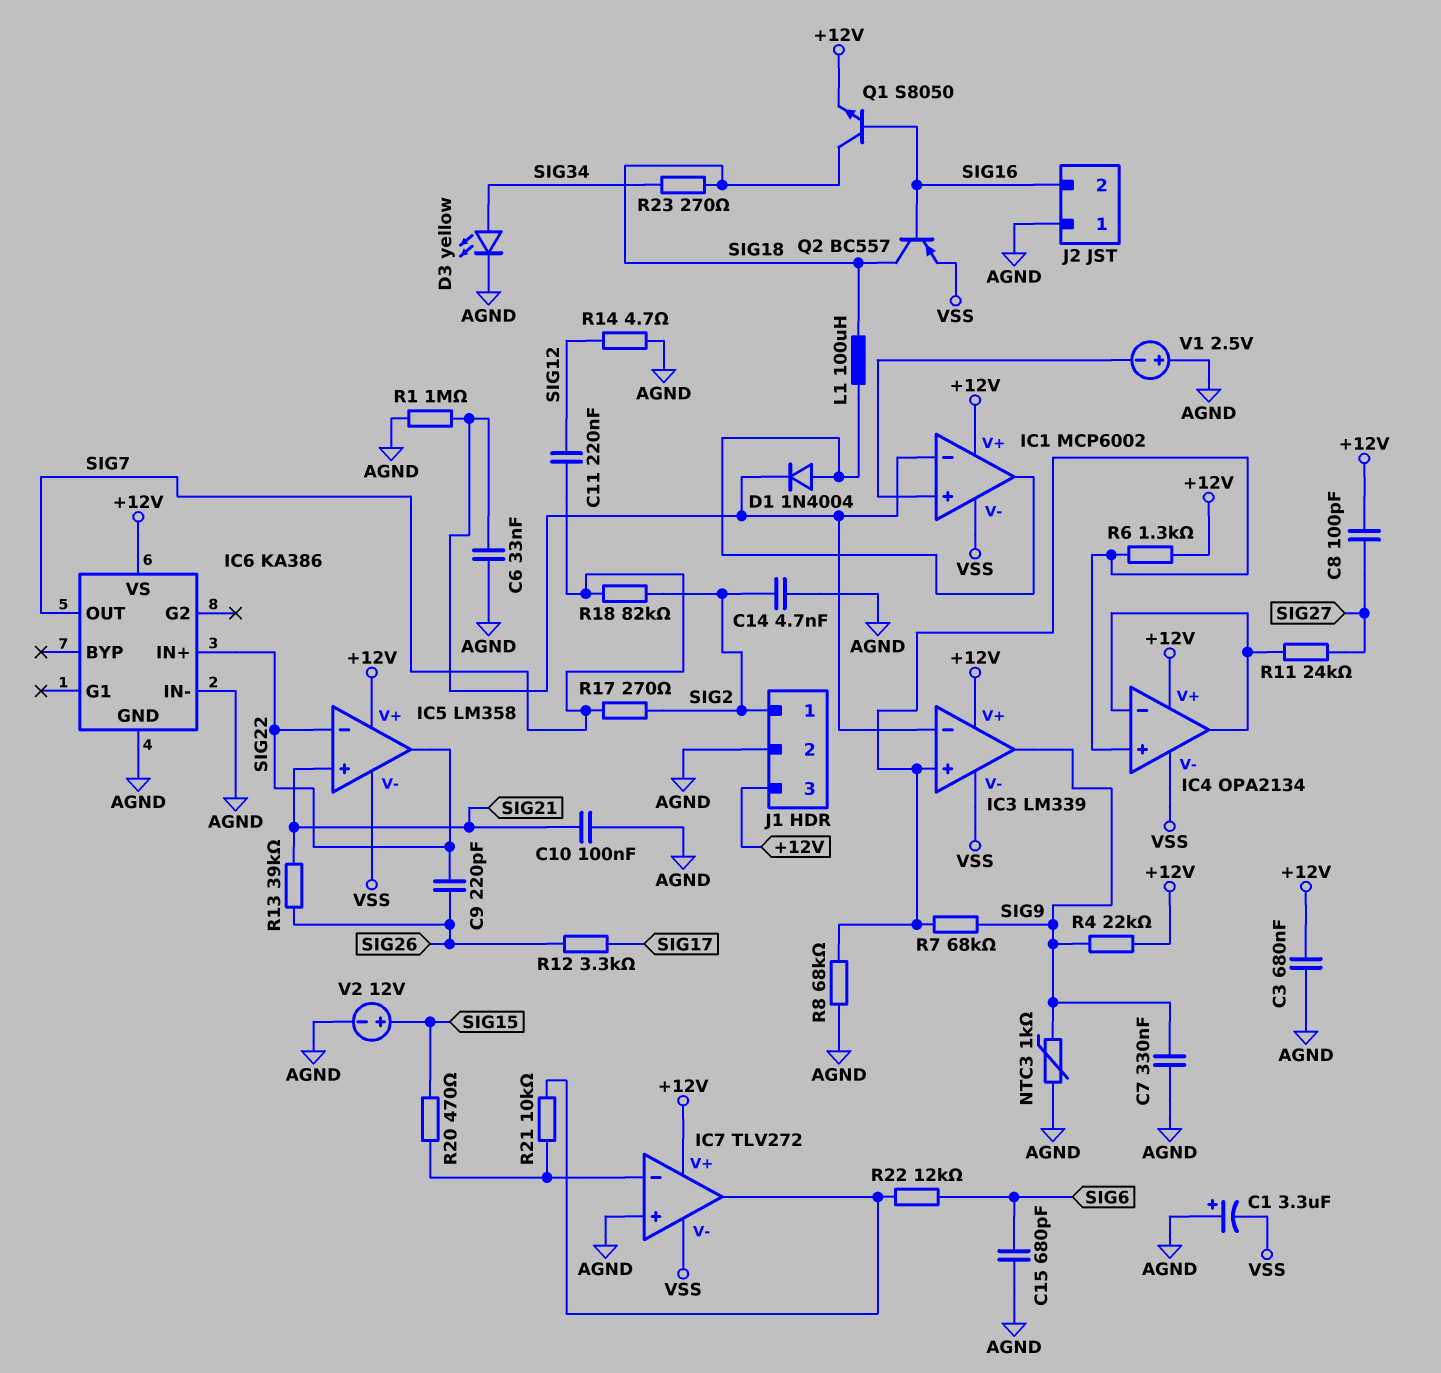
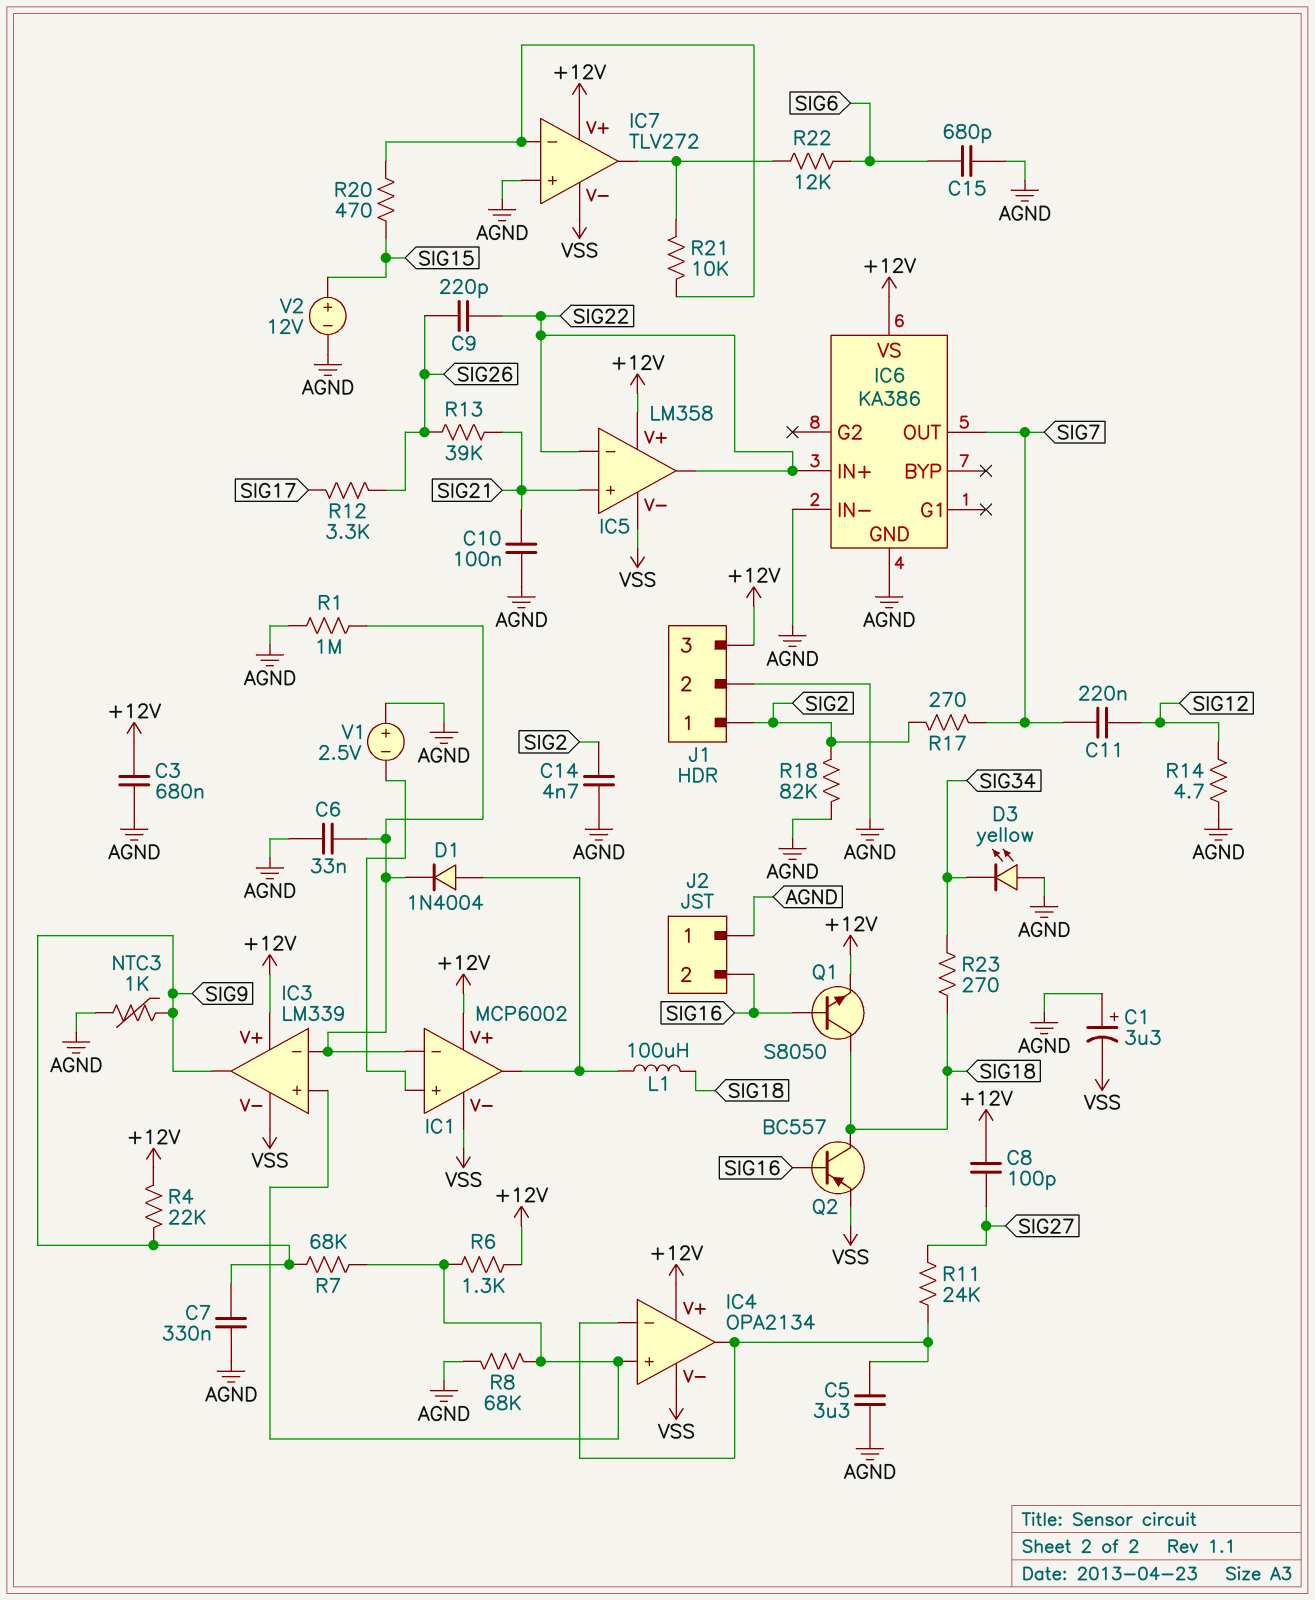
C5: none -> 3.3uF (AGND, IC4/in-)
D3: LED yellow (A SIG34, K AGND) -> LED yellow (A AGND, K SIG34)
R18: 82k (SIG2, SIG7) -> 82k (AGND, SIG2)

